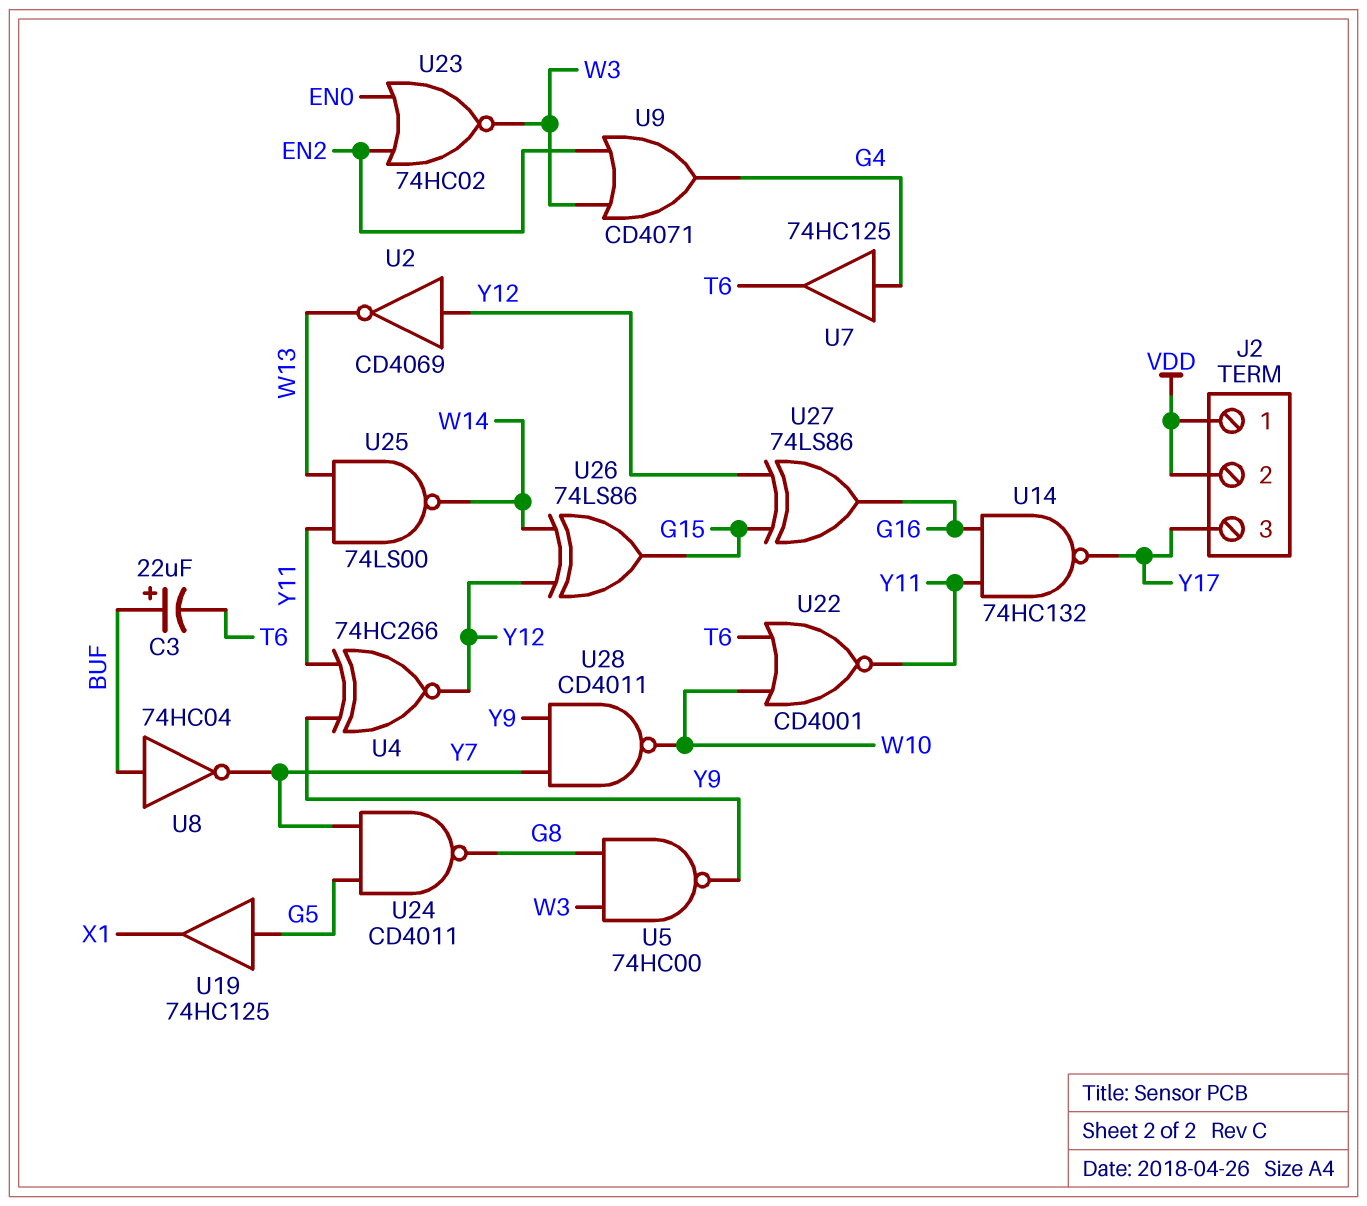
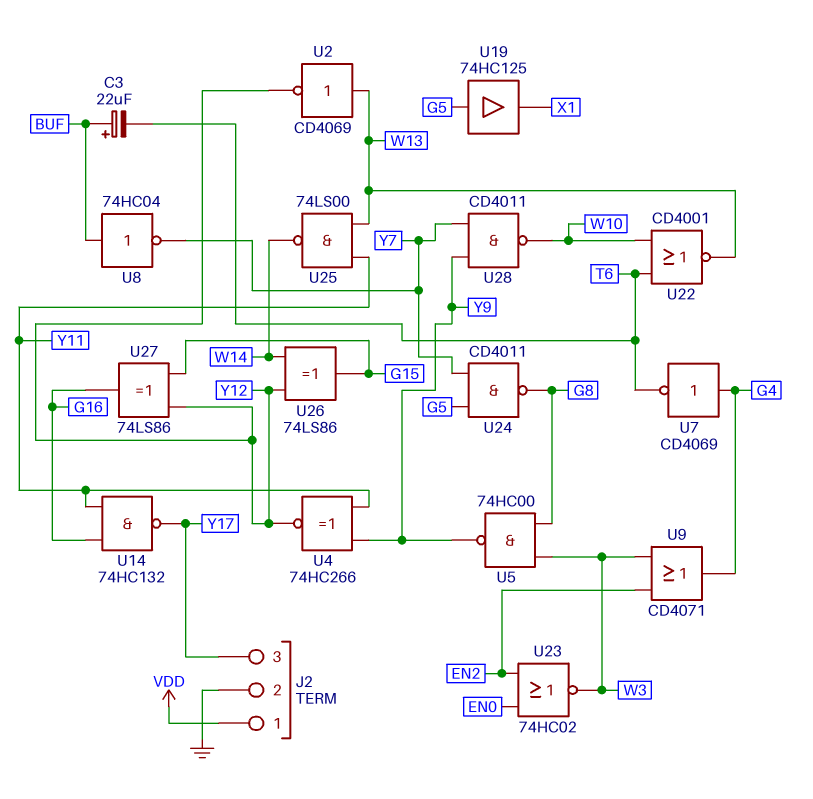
J2 pin 2: VDD -> GND
U2: NOT CD4069 (in Y12, out W13) -> NOT CD4069 (in W13, out Y12)
U7: buffer 74HC125 (in G4, out T6) -> NOT CD4069 (in G4, out T6)
U22: NOR CD4001 (in T6, in W10, out Y11) -> NOR CD4001 (in T6, in W10, out W13)

